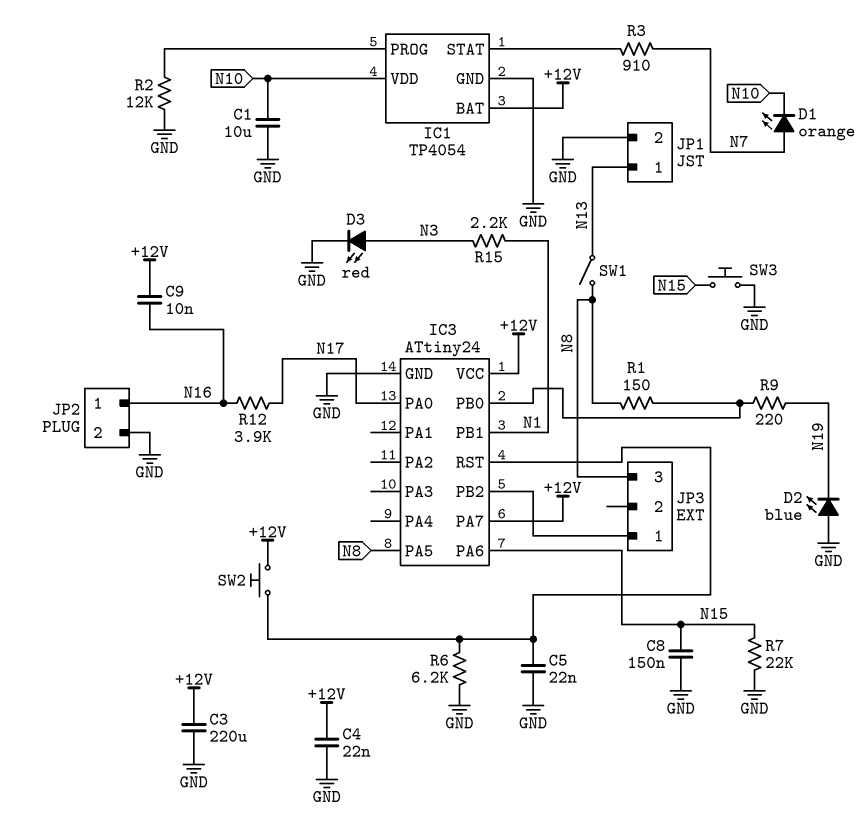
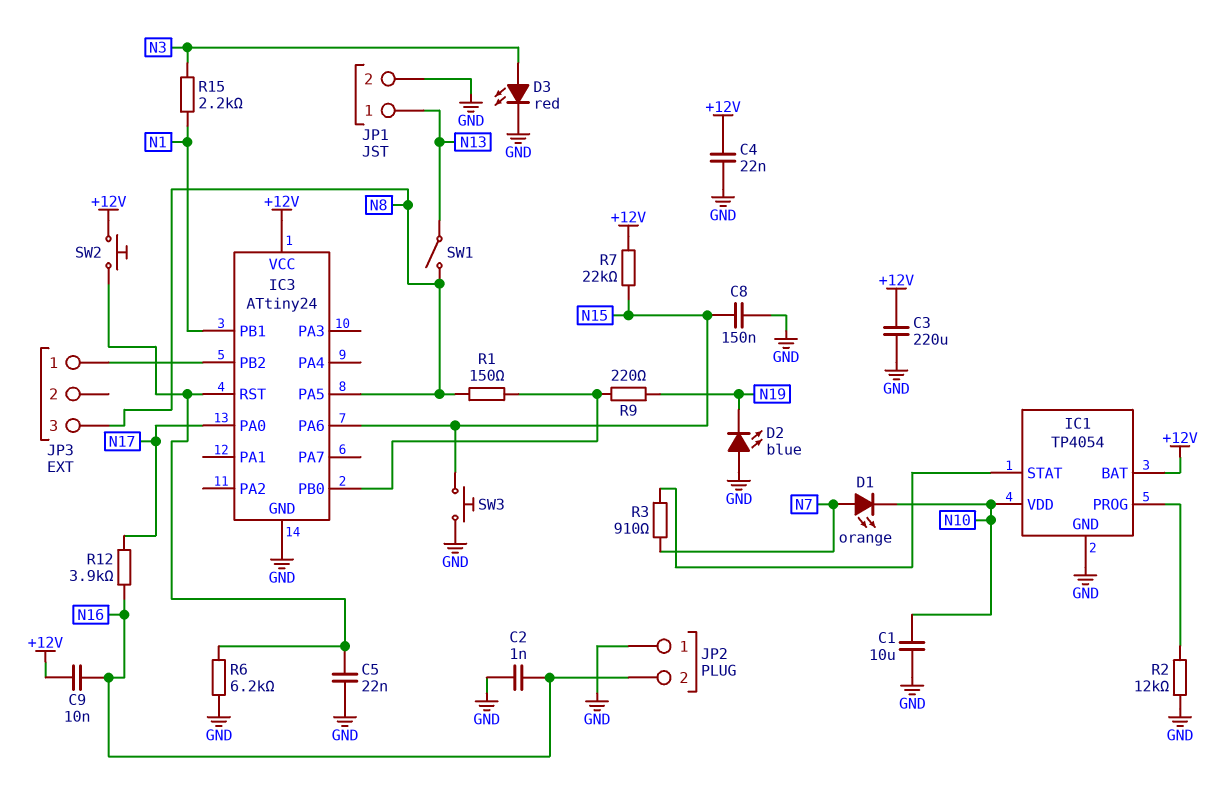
C2: none -> 1nF (GND, N16)
IC3 pin PA7: +12V -> none
JP2 pin 1: N16 -> GND
JP2 pin 2: GND -> N16
R7: 22k (GND, N15) -> 22k (+12V, N15)

